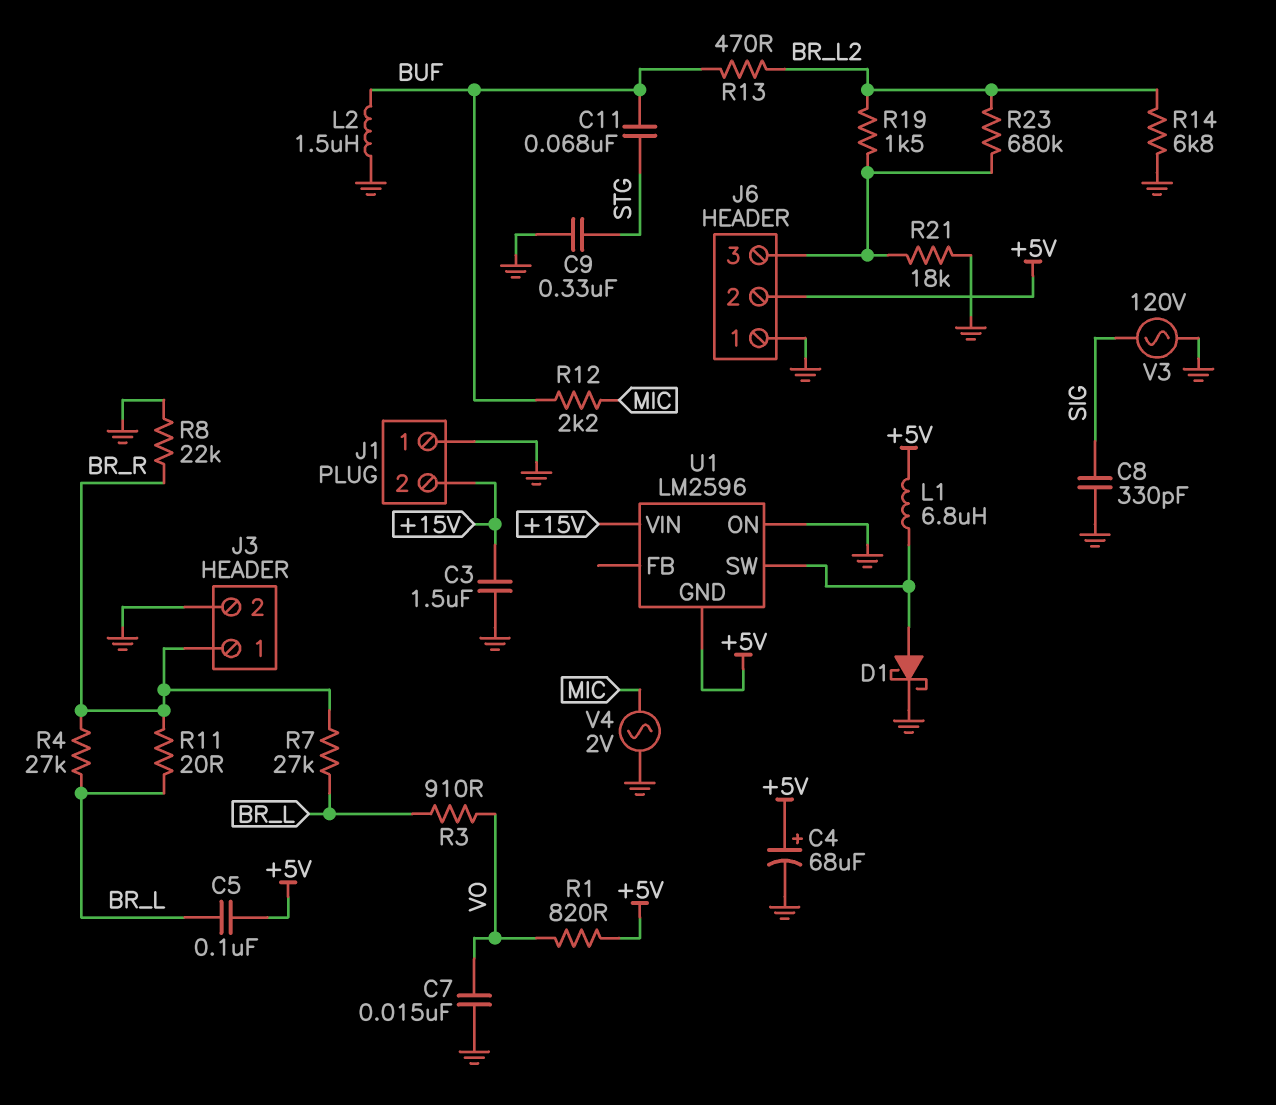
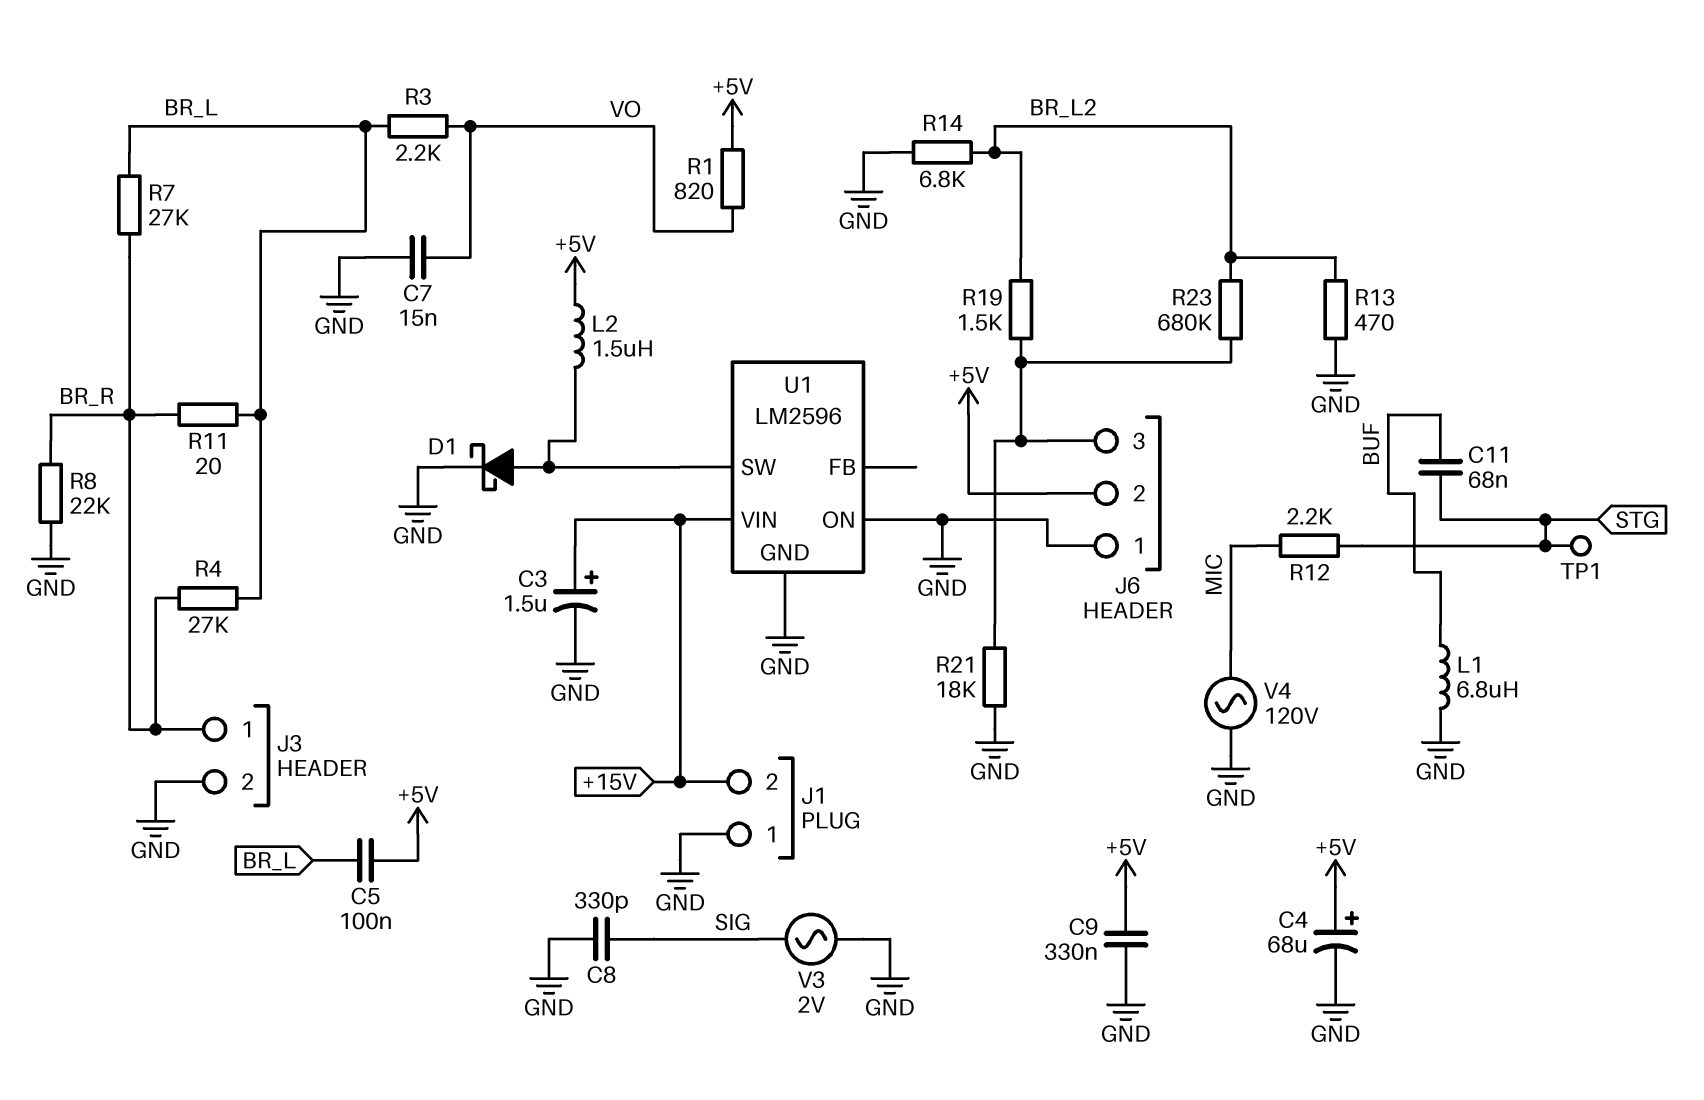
C3: 1.5uF (+15V, GND) -> 1.5uF (plus +15V, minus GND)
C9: 330nF (GND, STG) -> 330nF (+5V, GND)
L1: 6.8uH (+5V, U1/SW) -> 6.8uH (BUF, GND)
L2: 1.5uH (BUF, GND) -> 1.5uH (+5V, U1/SW)
R3: 910 (BR_L, VO) -> 2.2k (BR_L, VO)
R12: 2.2k (BUF, MIC) -> 2.2k (MIC, STG)
R13: 470 (BR_L2, BUF) -> 470 (BR_L2, GND)
TP1: none -> test point (STG)
U1 pin GND: +5V -> GND
V3: AC 120V (GND, SIG) -> AC 2V (GND, SIG)
V4: AC 2V (GND, MIC) -> AC 120V (GND, MIC)

